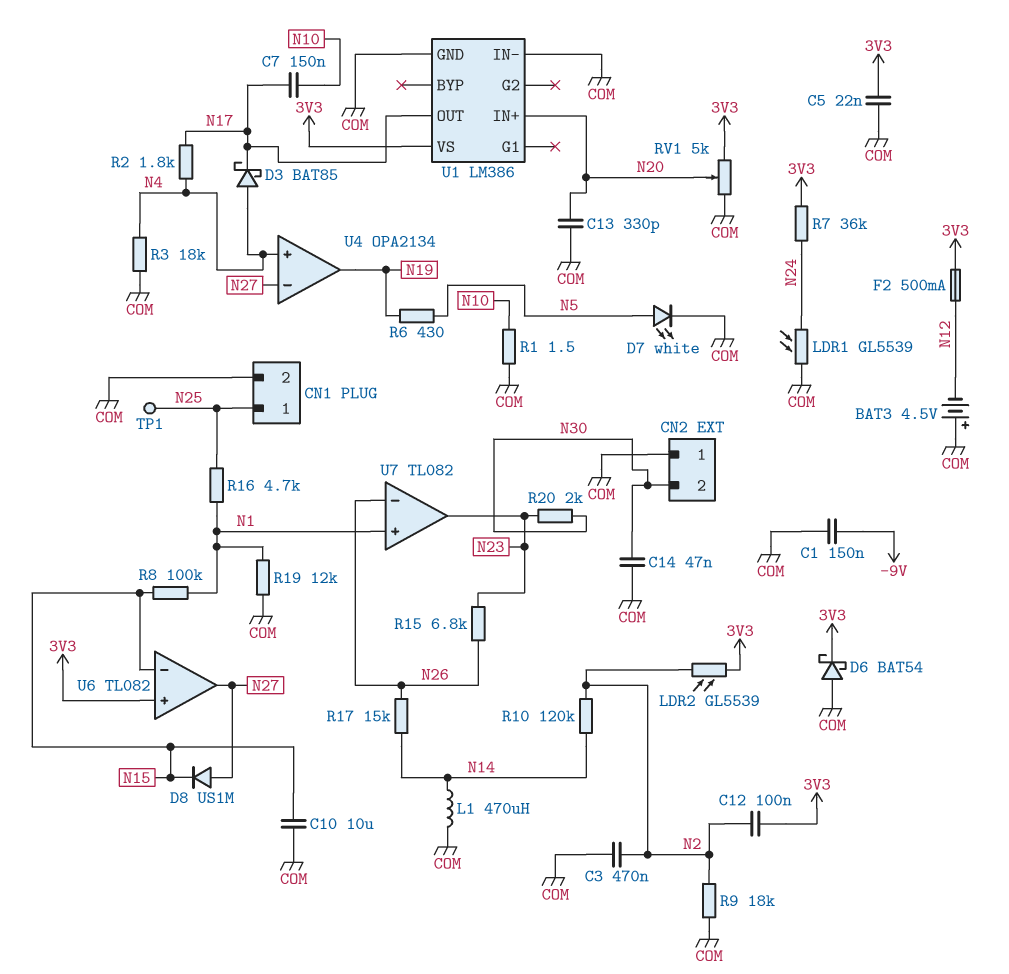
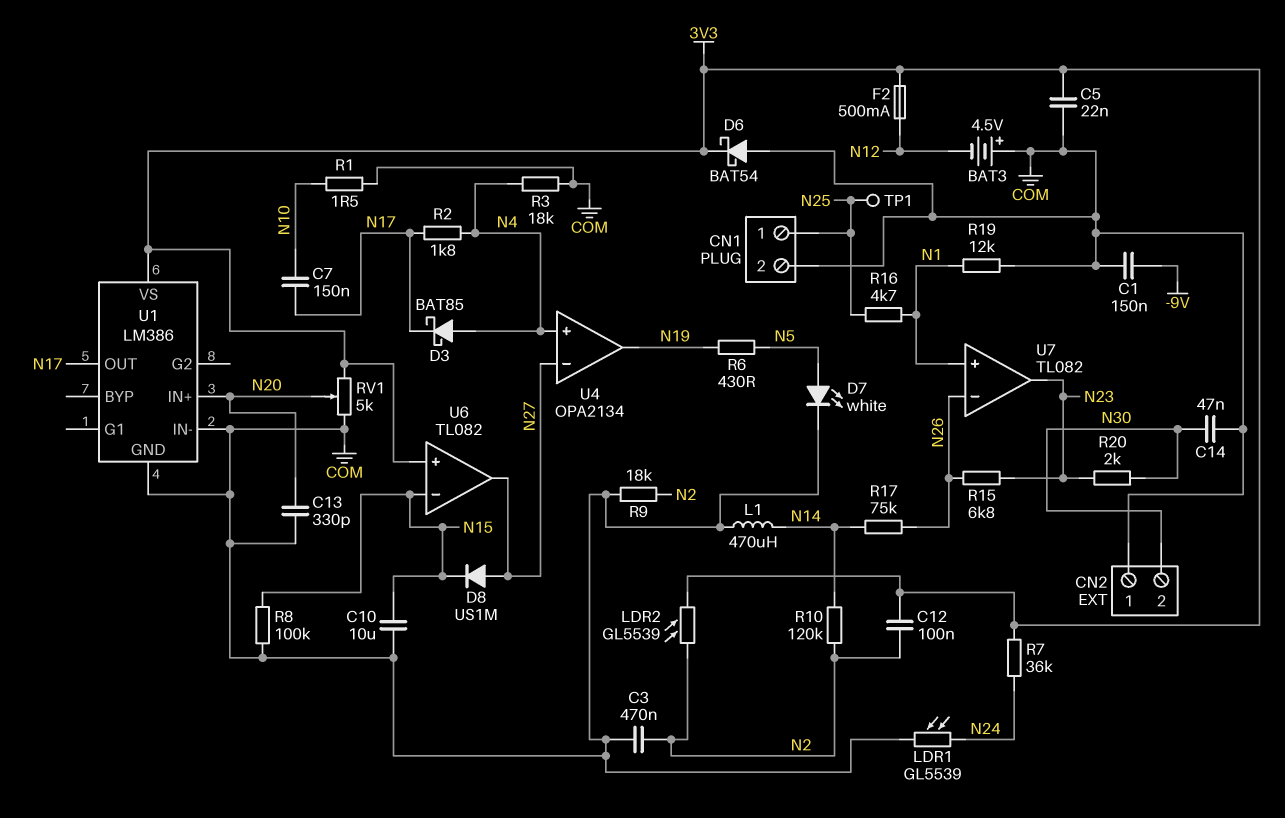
R8: 100k (N1, N15) -> 100k (COM, N15)
R17: 15k (N14, N26) -> 75k (N14, N26)

